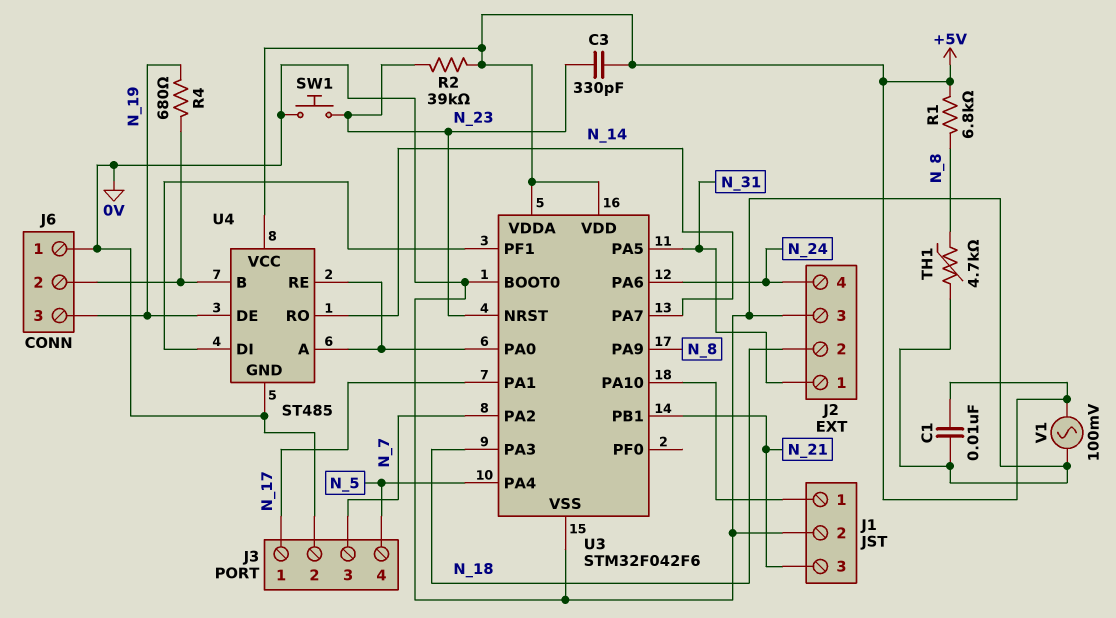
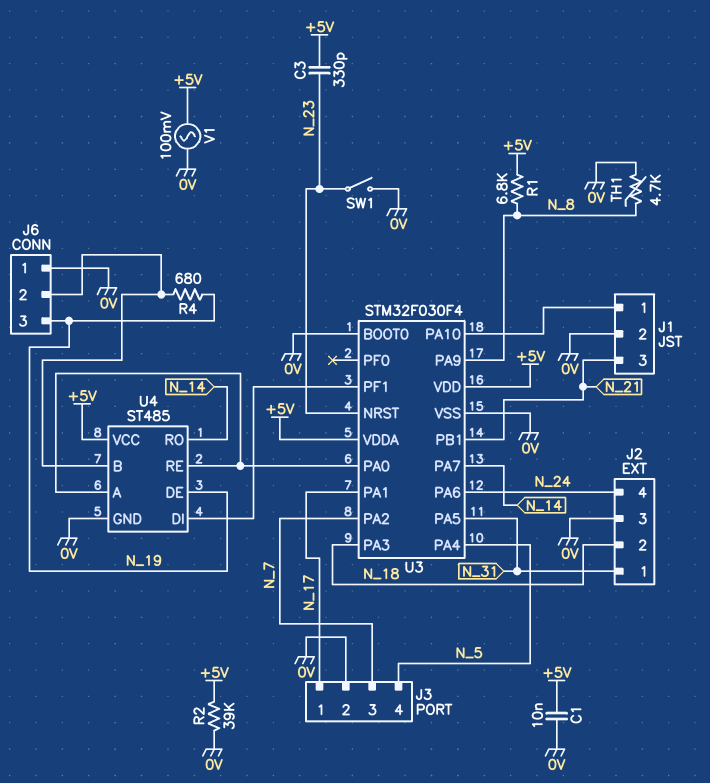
R2: 39k (+5V, N_23) -> 39k (+5V, 0V)
SW1: button (0V, N_23) -> switch (0V, N_23)
U3: STM32F042F6 -> STM32F030F4

